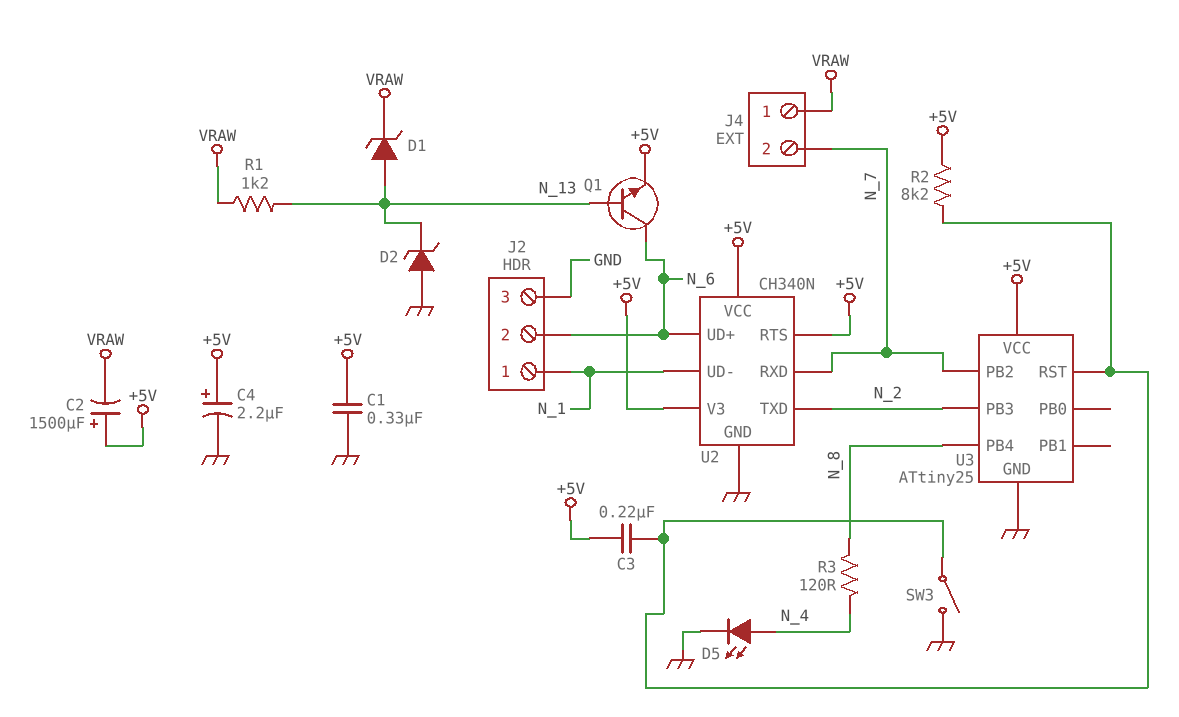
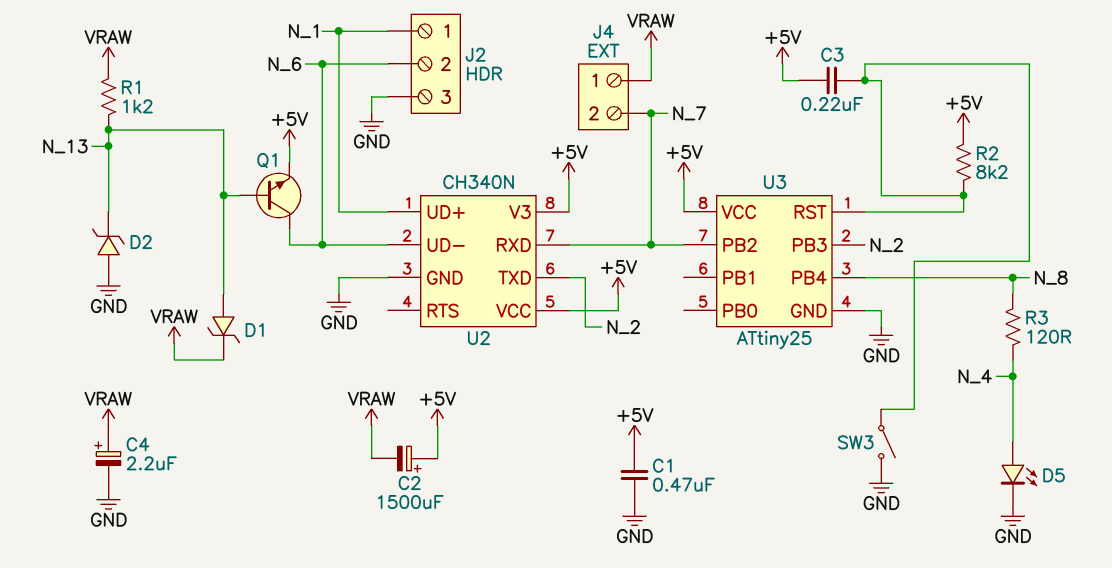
C1: 330nF (+5V, GND) -> 470nF (+5V, GND)
C4: 2.2uF (plus +5V, minus GND) -> 2.2uF (plus VRAW, minus GND)
U2 pin RTS: +5V -> none
U2 pin UD+: N_6 -> N_1
U2 pin UD-: N_1 -> N_6

